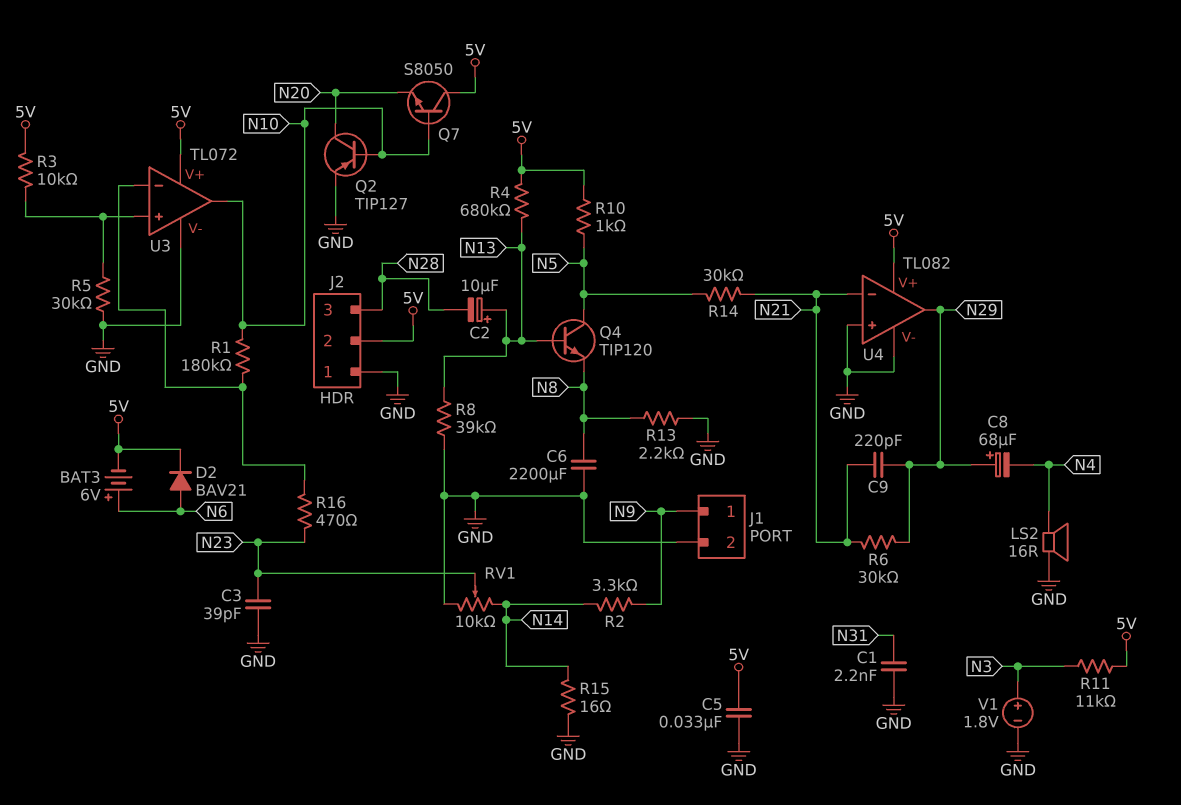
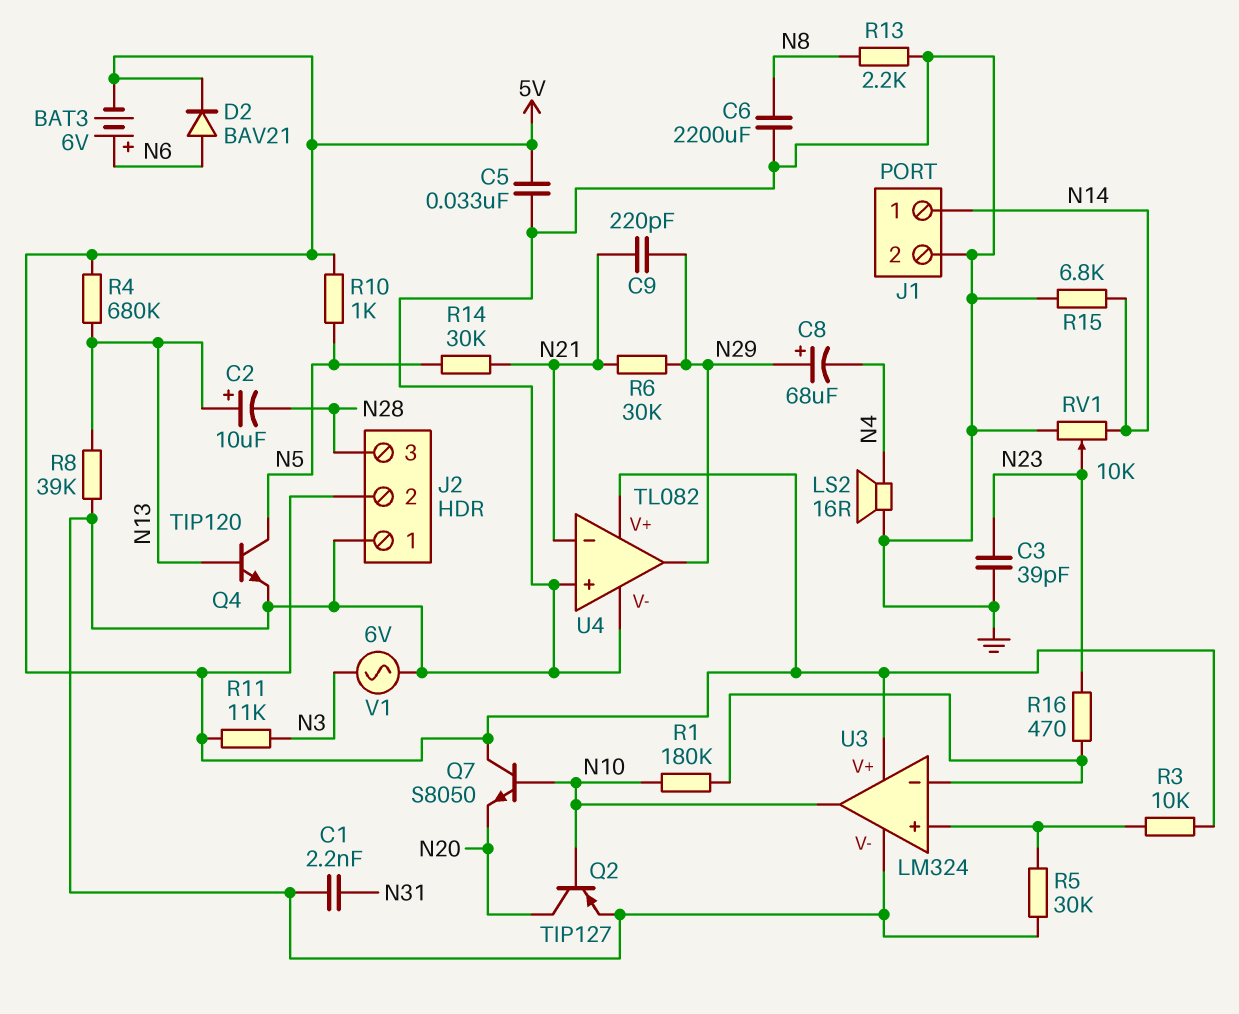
J1 pin 1: N9 -> N14
Q4: NPN TIP120 (B N13, C N5, E N8) -> NPN TIP120 (B N13, C N5, E GND)
R2: 3.3k (N9, N14) -> none
R15: 16 (GND, N14) -> 6.8k (GND, N14)
U3: TL072 -> LM324
V1: 1.8V (plus N3, minus GND) -> AC 6V (GND, N3)

